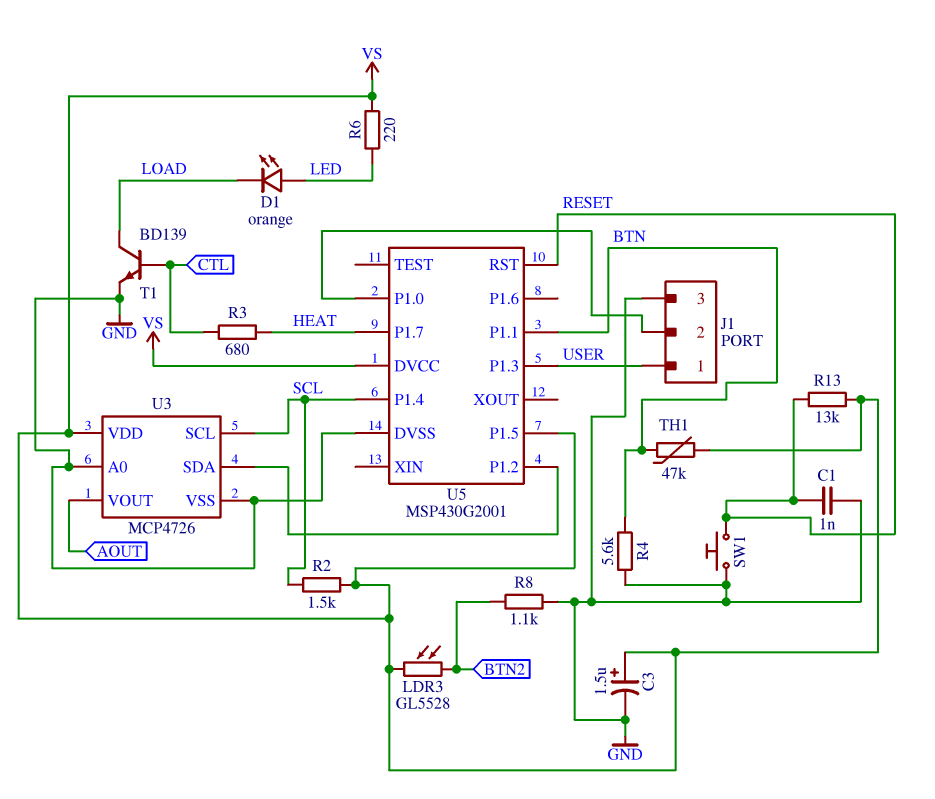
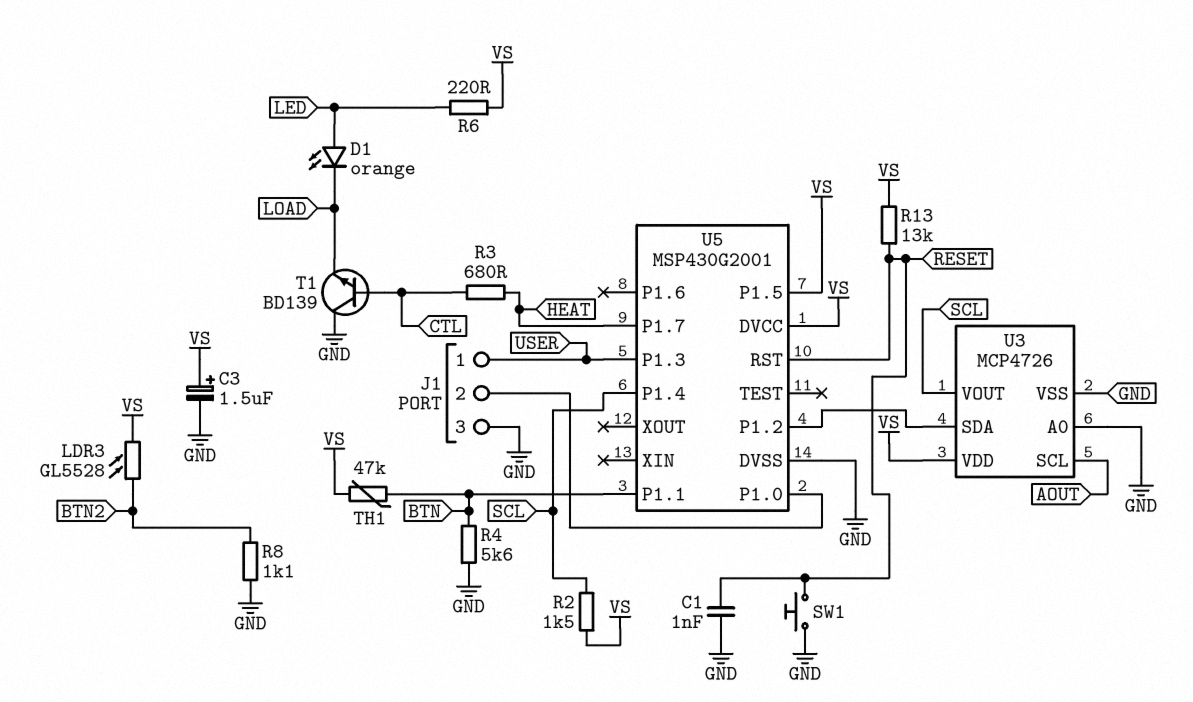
T1: NPN BD139 (B CTL, C LOAD, E GND) -> NPN BD139 (B CTL, C GND, E LOAD)
U3 pin SCL: SCL -> AOUT
U3 pin VOUT: AOUT -> SCL

